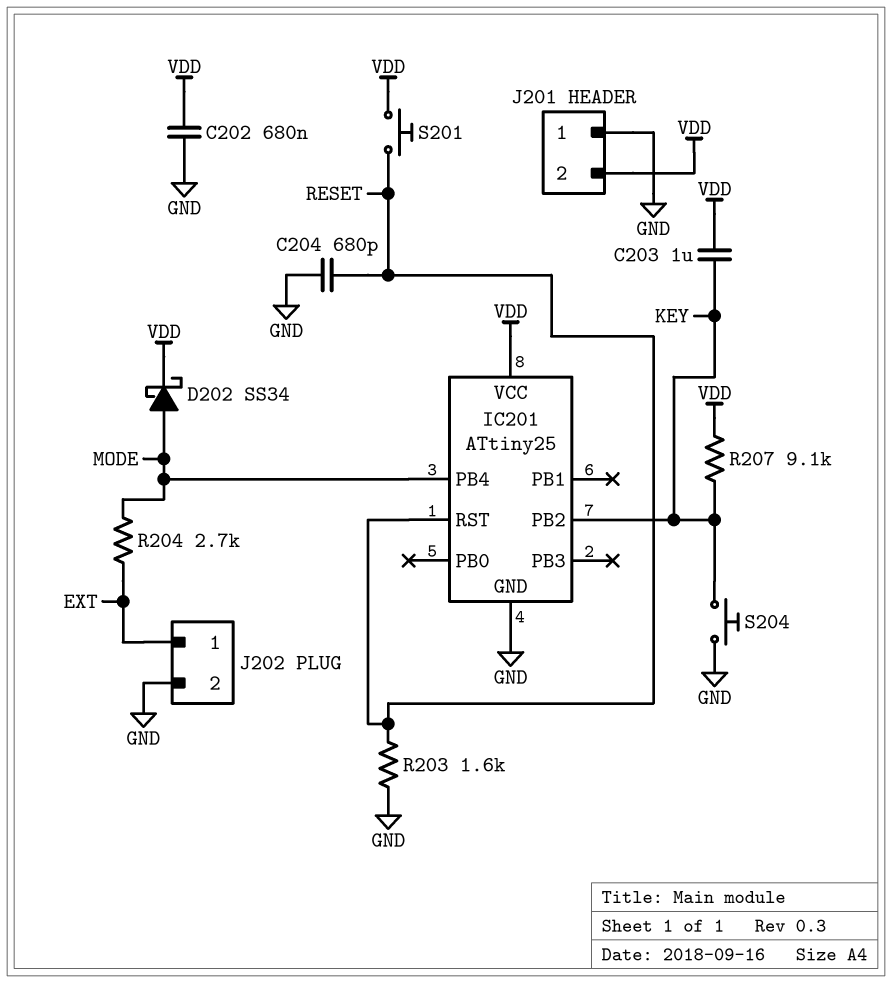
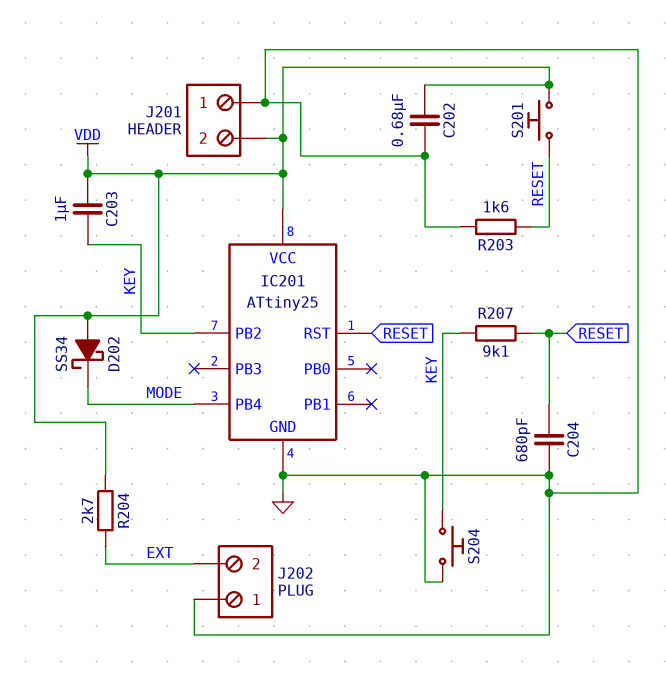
D202: schottky SS34 (A MODE, K VDD) -> schottky SS34 (A VDD, K MODE)
J202 pin 1: EXT -> GND
J202 pin 2: GND -> EXT
R204: 2.7k (EXT, MODE) -> 2.7k (EXT, VDD)
R207: 9.1k (KEY, VDD) -> 9.1k (KEY, RESET)

